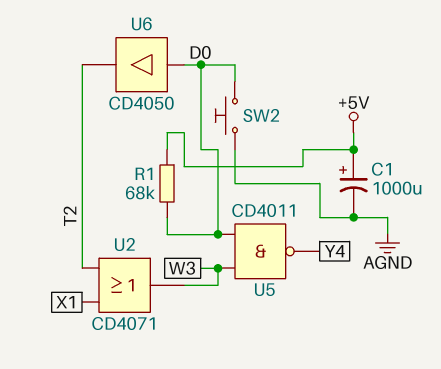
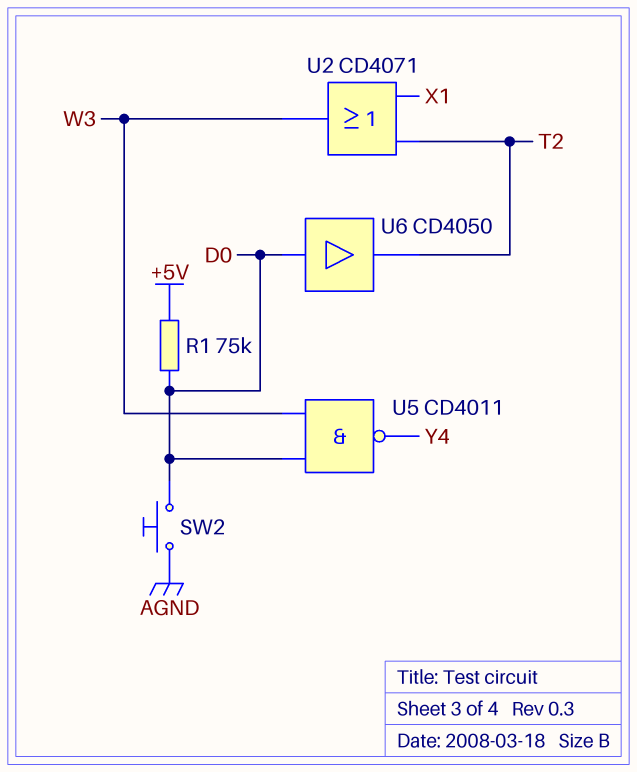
C1: 1000uF (plus +5V, minus AGND) -> none
R1: 68k (+5V, D0) -> 75k (+5V, D0)

